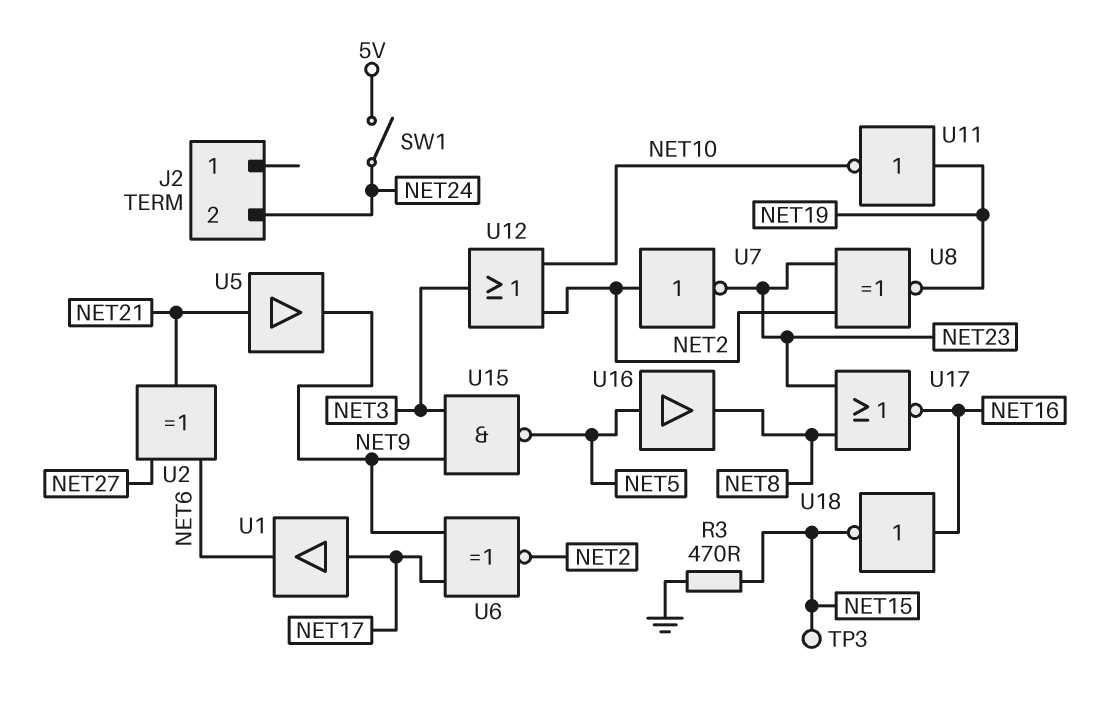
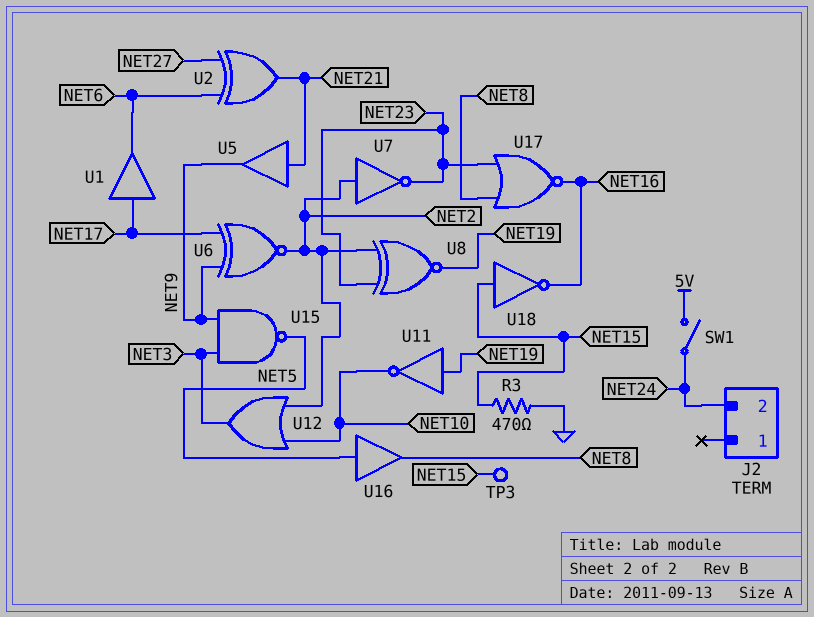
U18: NOT (in NET16, out NET15) -> NOT (in NET15, out NET16)

